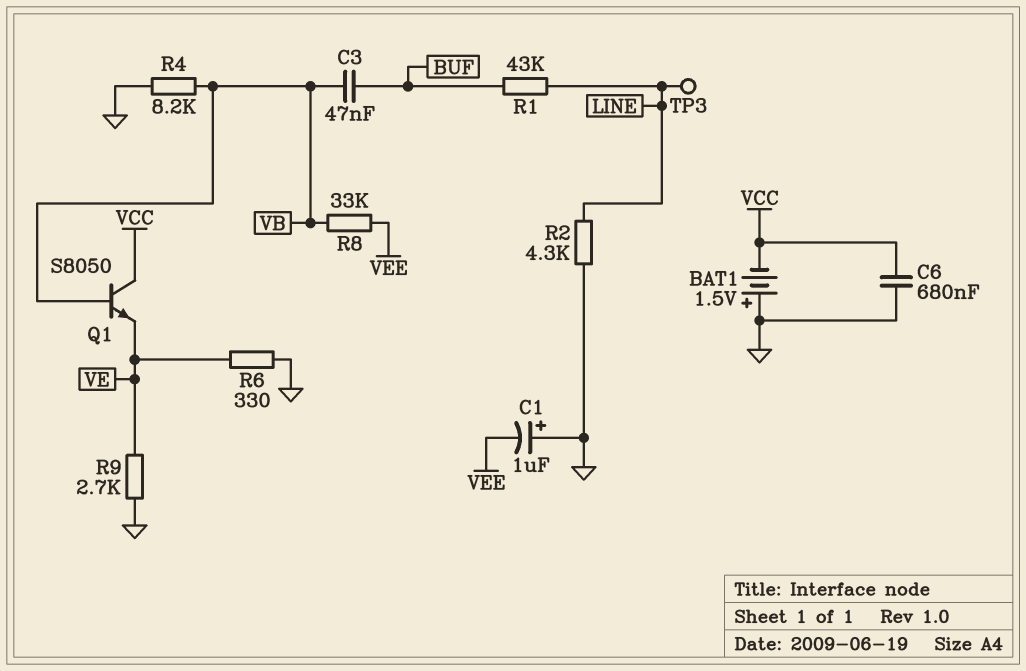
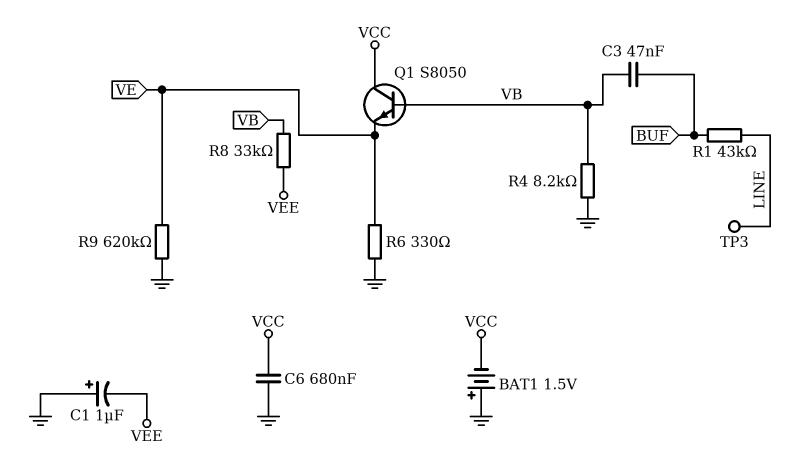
R2: 4.3k (GND, LINE) -> none
R9: 2.7k (GND, VE) -> 620k (GND, VE)

